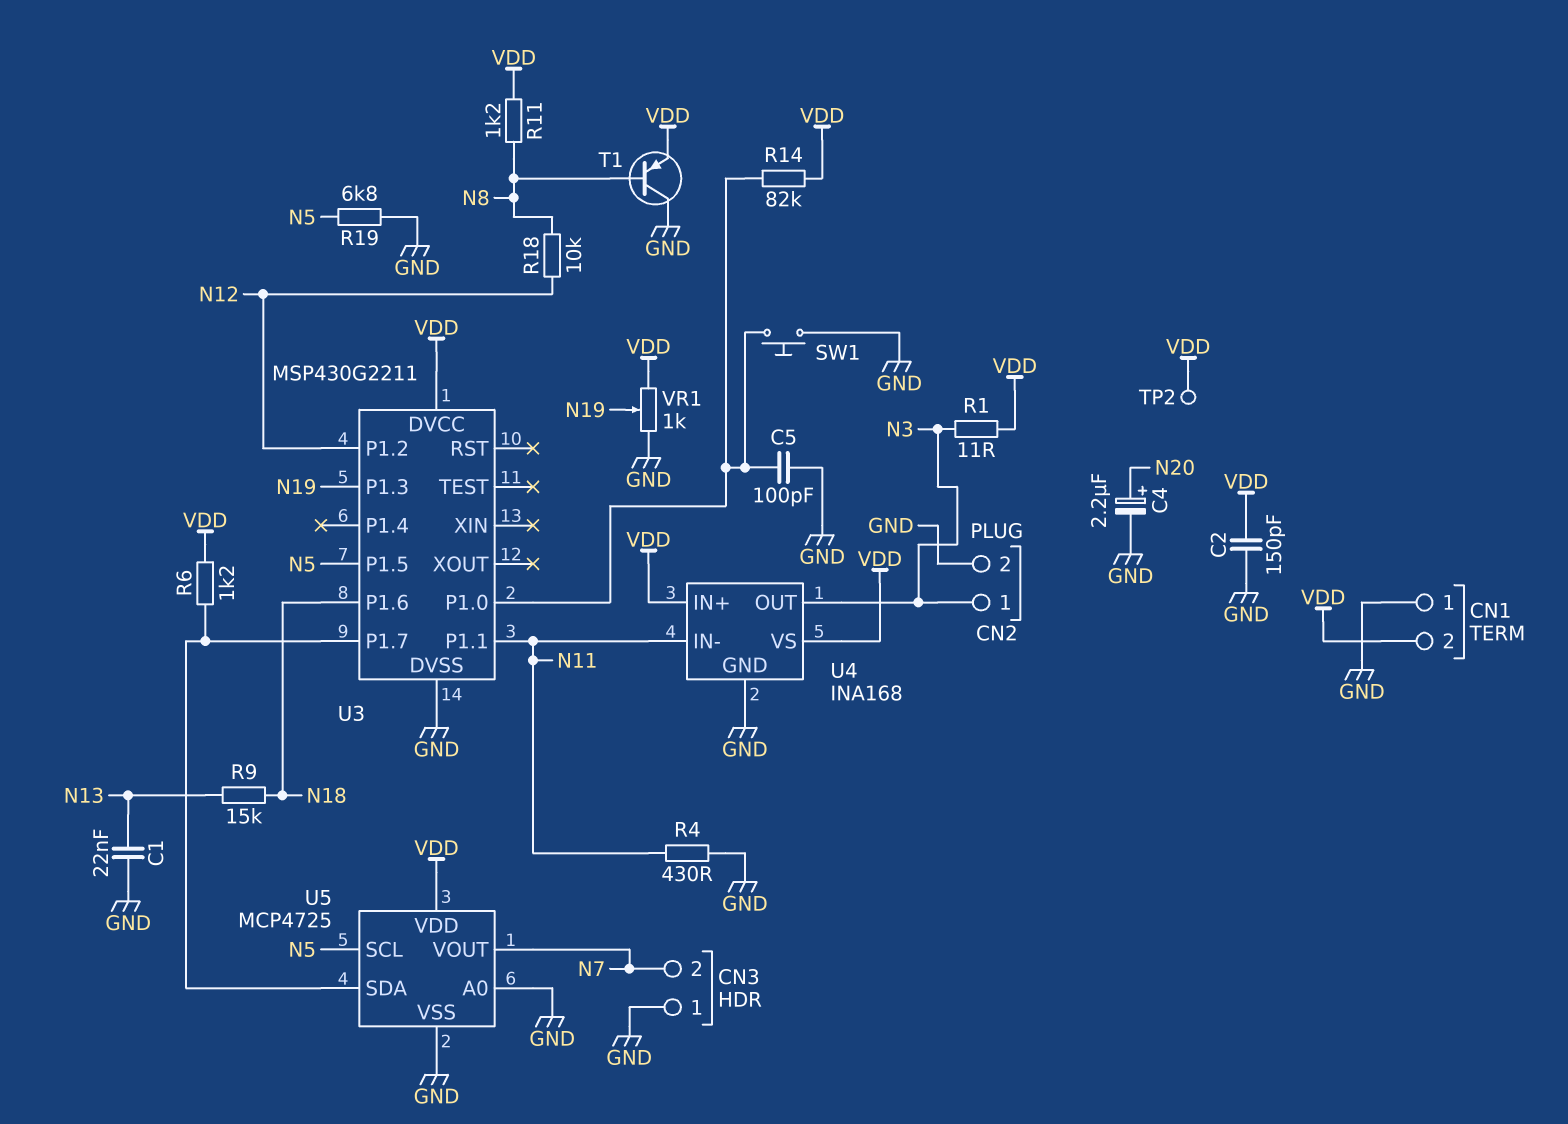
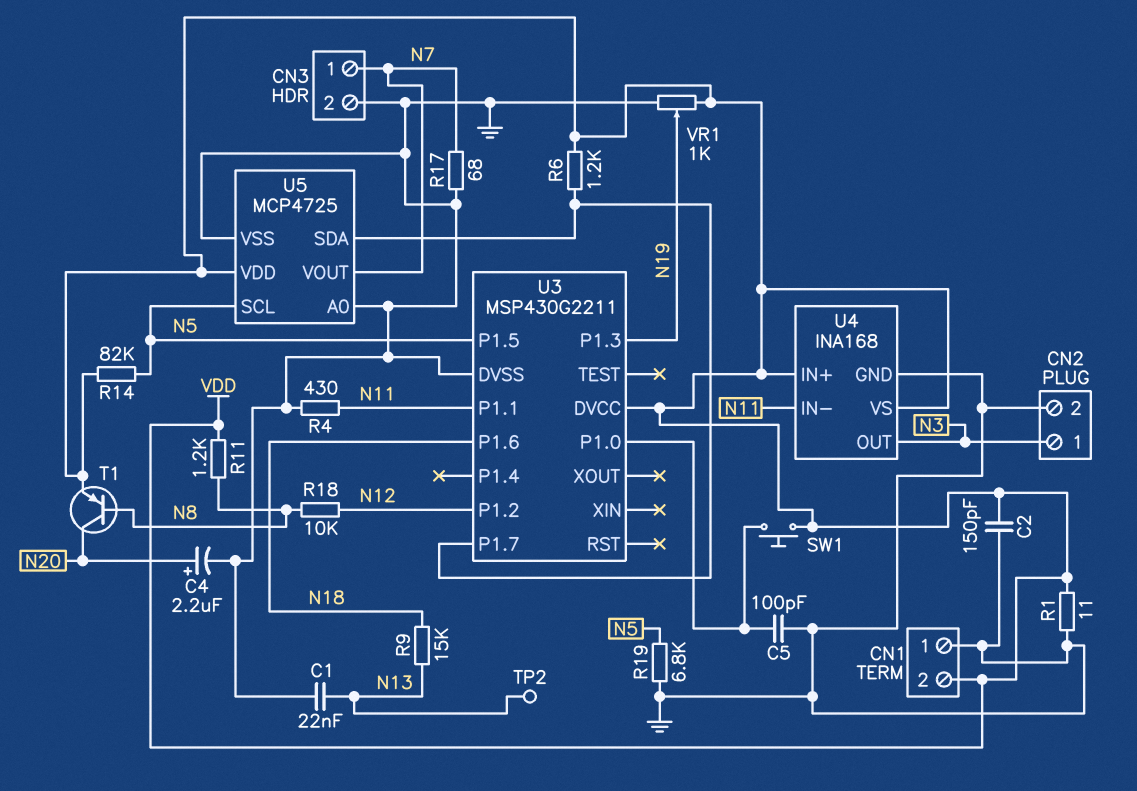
CN3 pin 1: GND -> N7
CN3 pin 2: N7 -> GND
R1: 11 (N3, VDD) -> 11 (GND, VDD)
R14: 82k (U3/P1.0, VDD) -> 82k (N5, VDD)
R17: none -> 68 (GND, N7)
SW1: button (GND, U3/P1.0) -> button (U3/P1.0, VDD)
T1: PNP (B N8, C GND, E VDD) -> PNP (B N8, C N20, E VDD)
TP2: test point (VDD) -> test point (N13)

